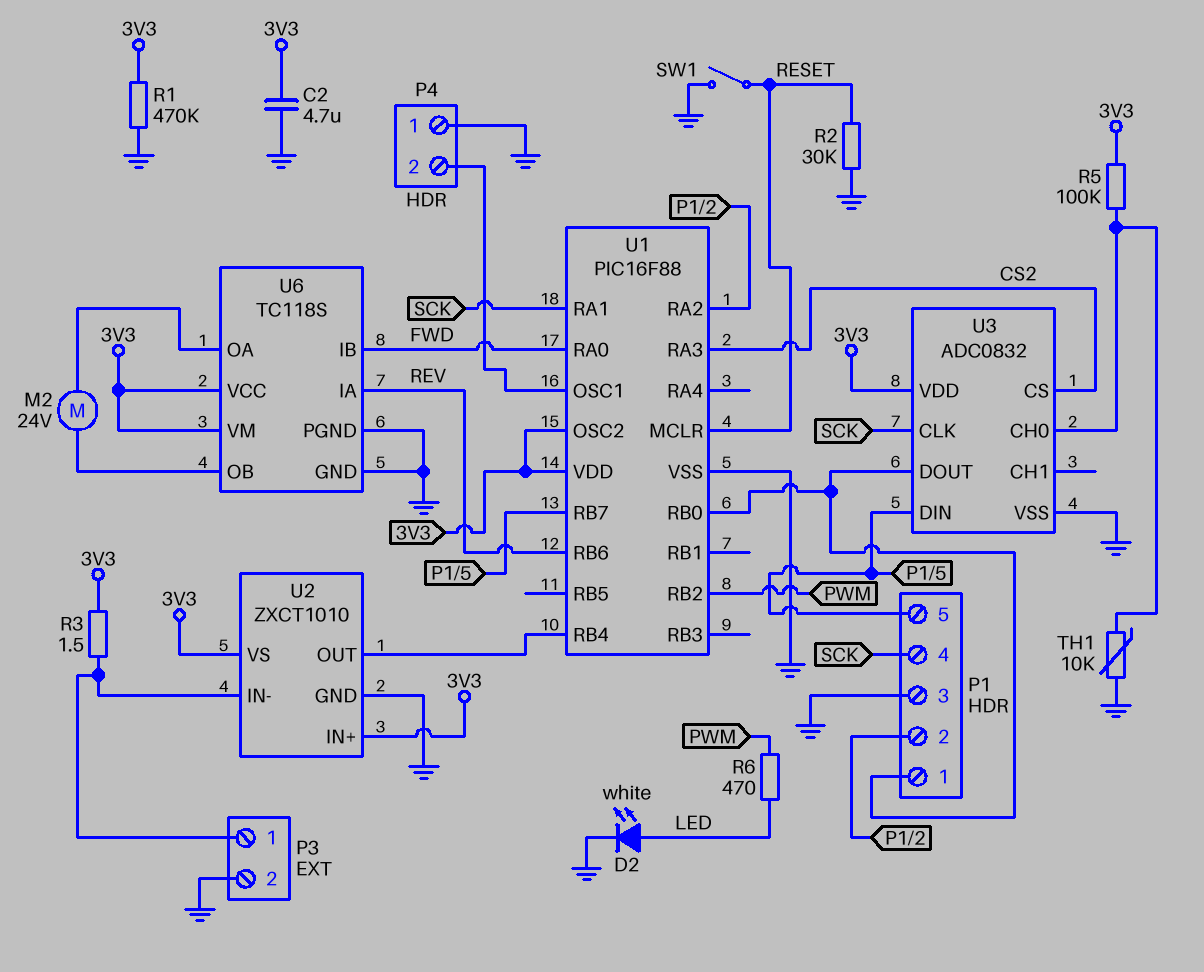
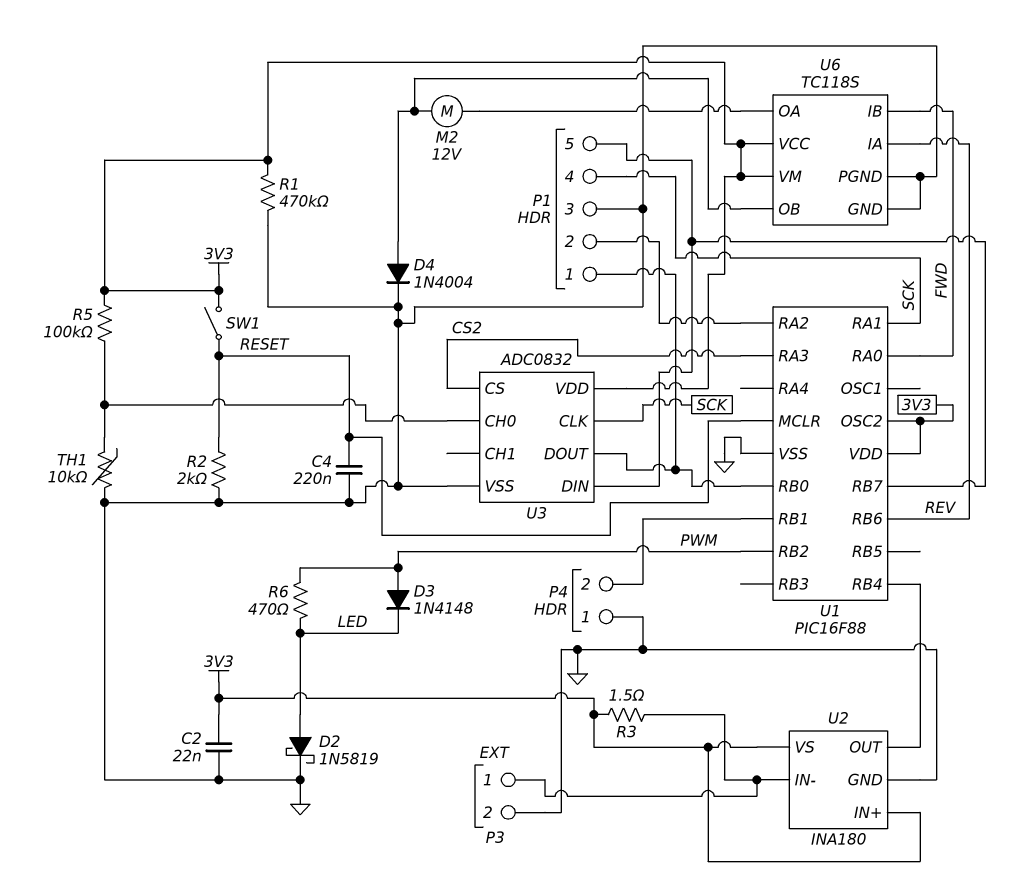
C2: 4.7uF (3V3, GND) -> 22nF (3V3, GND)
C4: none -> 220nF (GND, RESET)
D2: LED white (A LED, K GND) -> schottky 1N5819 (A LED, K GND)
D3: none -> diode 1N4148 (A PWM, K LED)
D4: none -> diode 1N4004 (A U6/OB, K GND)
M2: motor 24V (U6/OA, U6/OB) -> motor 12V (U6/OA, U6/OB)
R2: 30k (GND, RESET) -> 2k (GND, RESET)
SW1: switch (GND, RESET) -> switch (3V3, RESET)
U1 pin OSC1: P4/2 -> none
U1 pin RB1: none -> P4/2
U2: ZXCT1010 -> INA180

